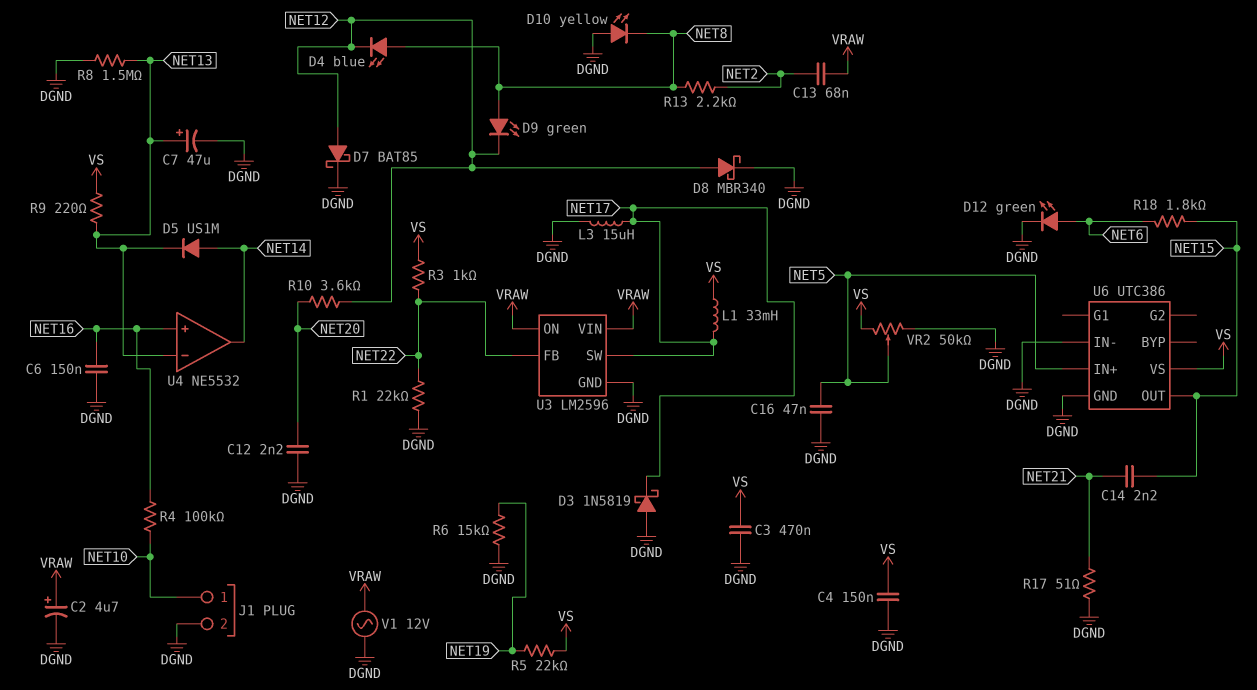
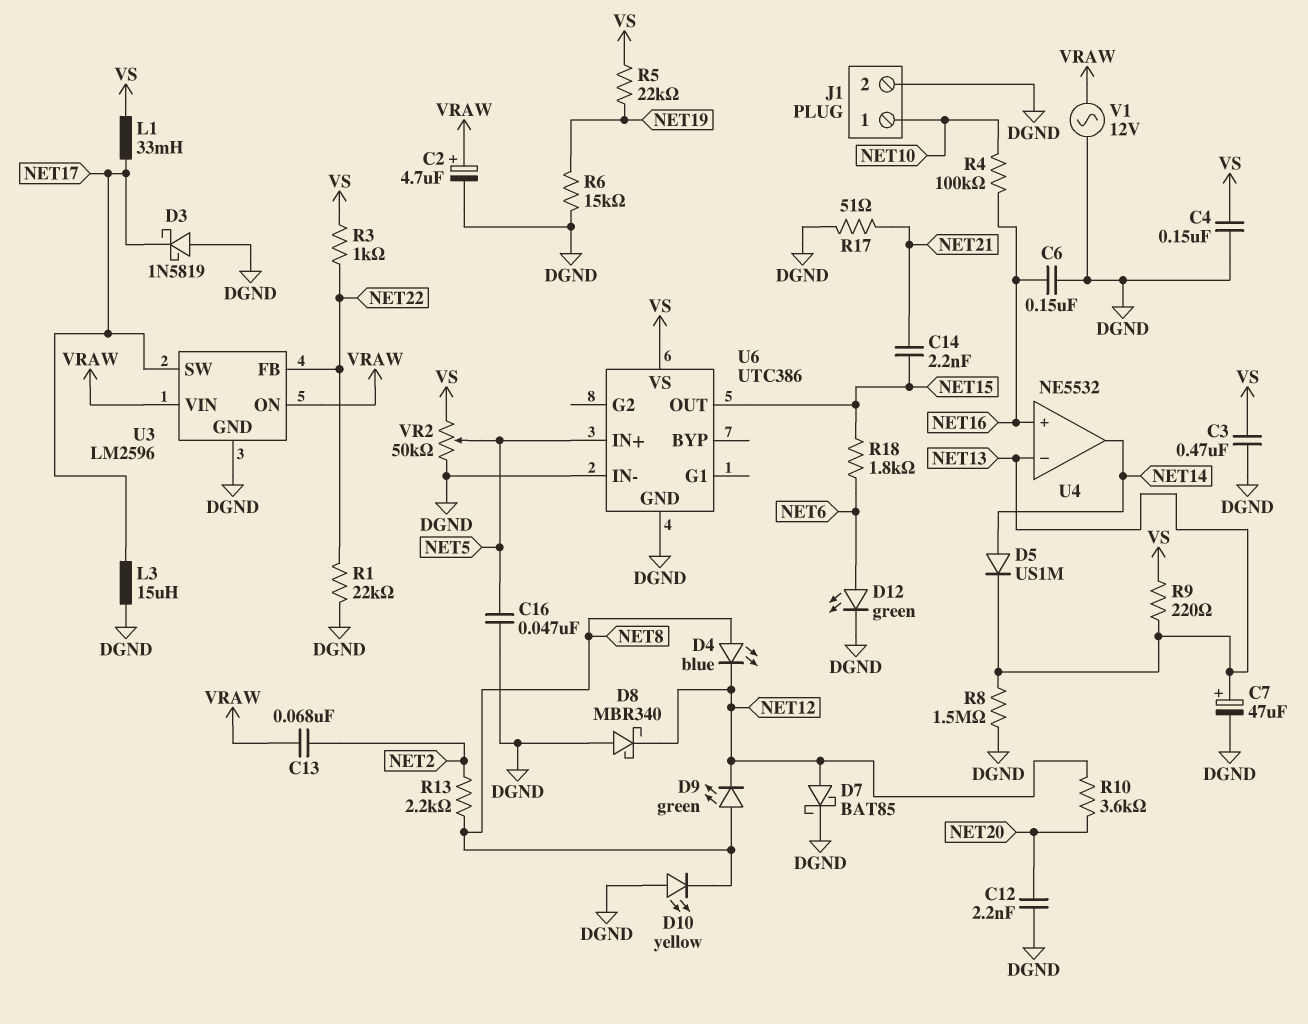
D8: schottky MBR340 (A NET12, K DGND) -> schottky MBR340 (A DGND, K NET12)

